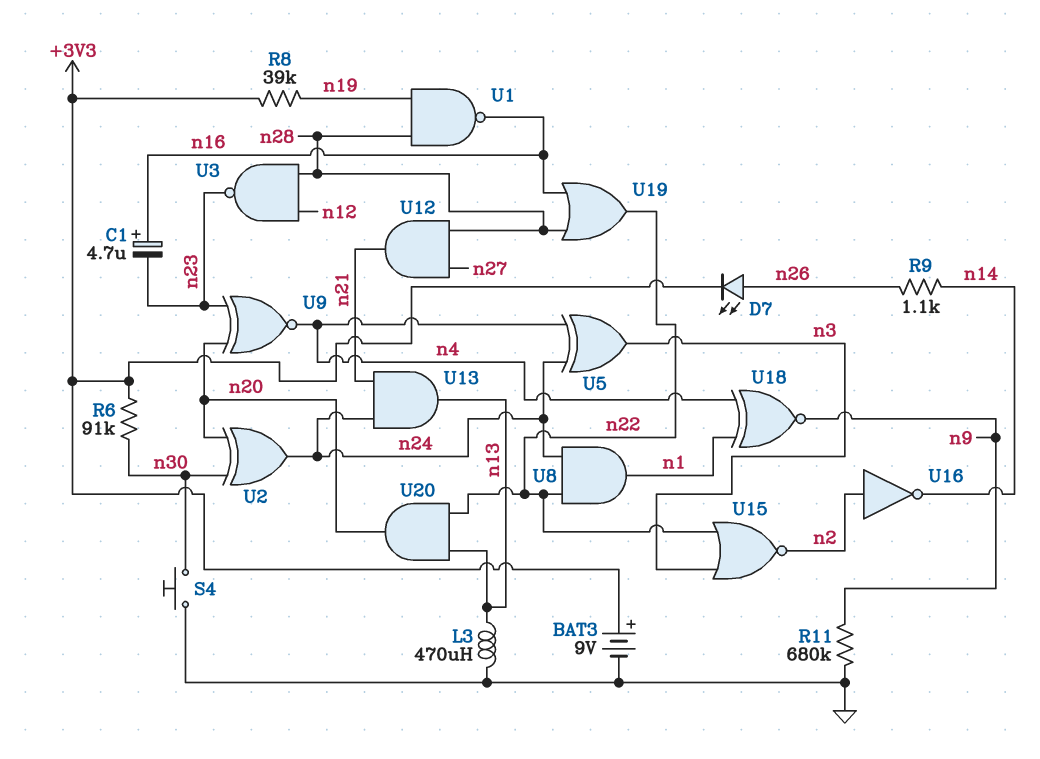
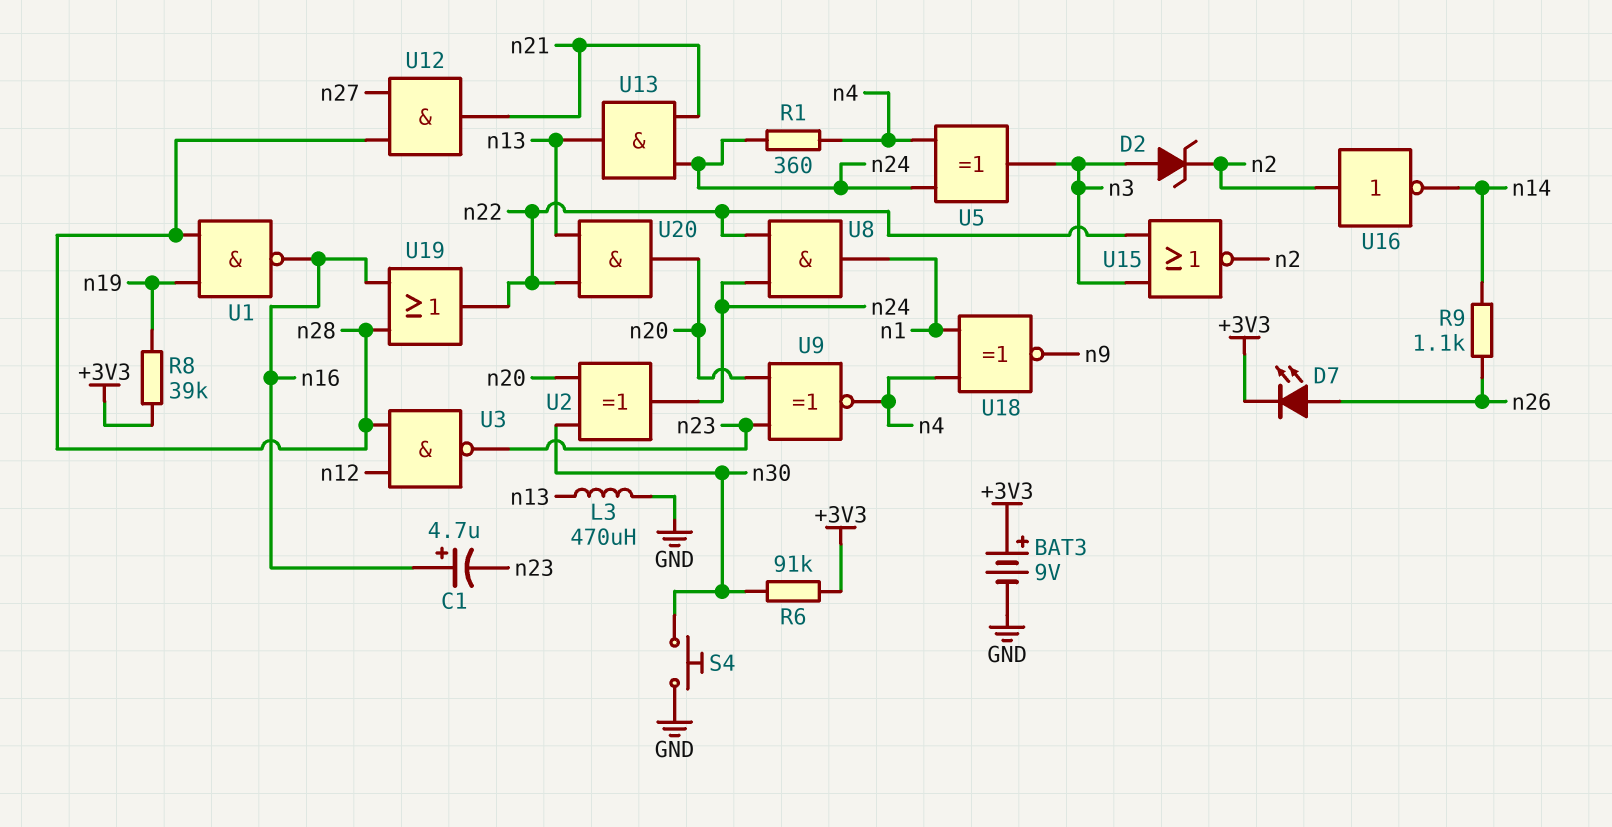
D2: none -> zener (A n3, K n2)
R1: none -> 360 (n4, n24)
R11: 680k (GND, n9) -> none

